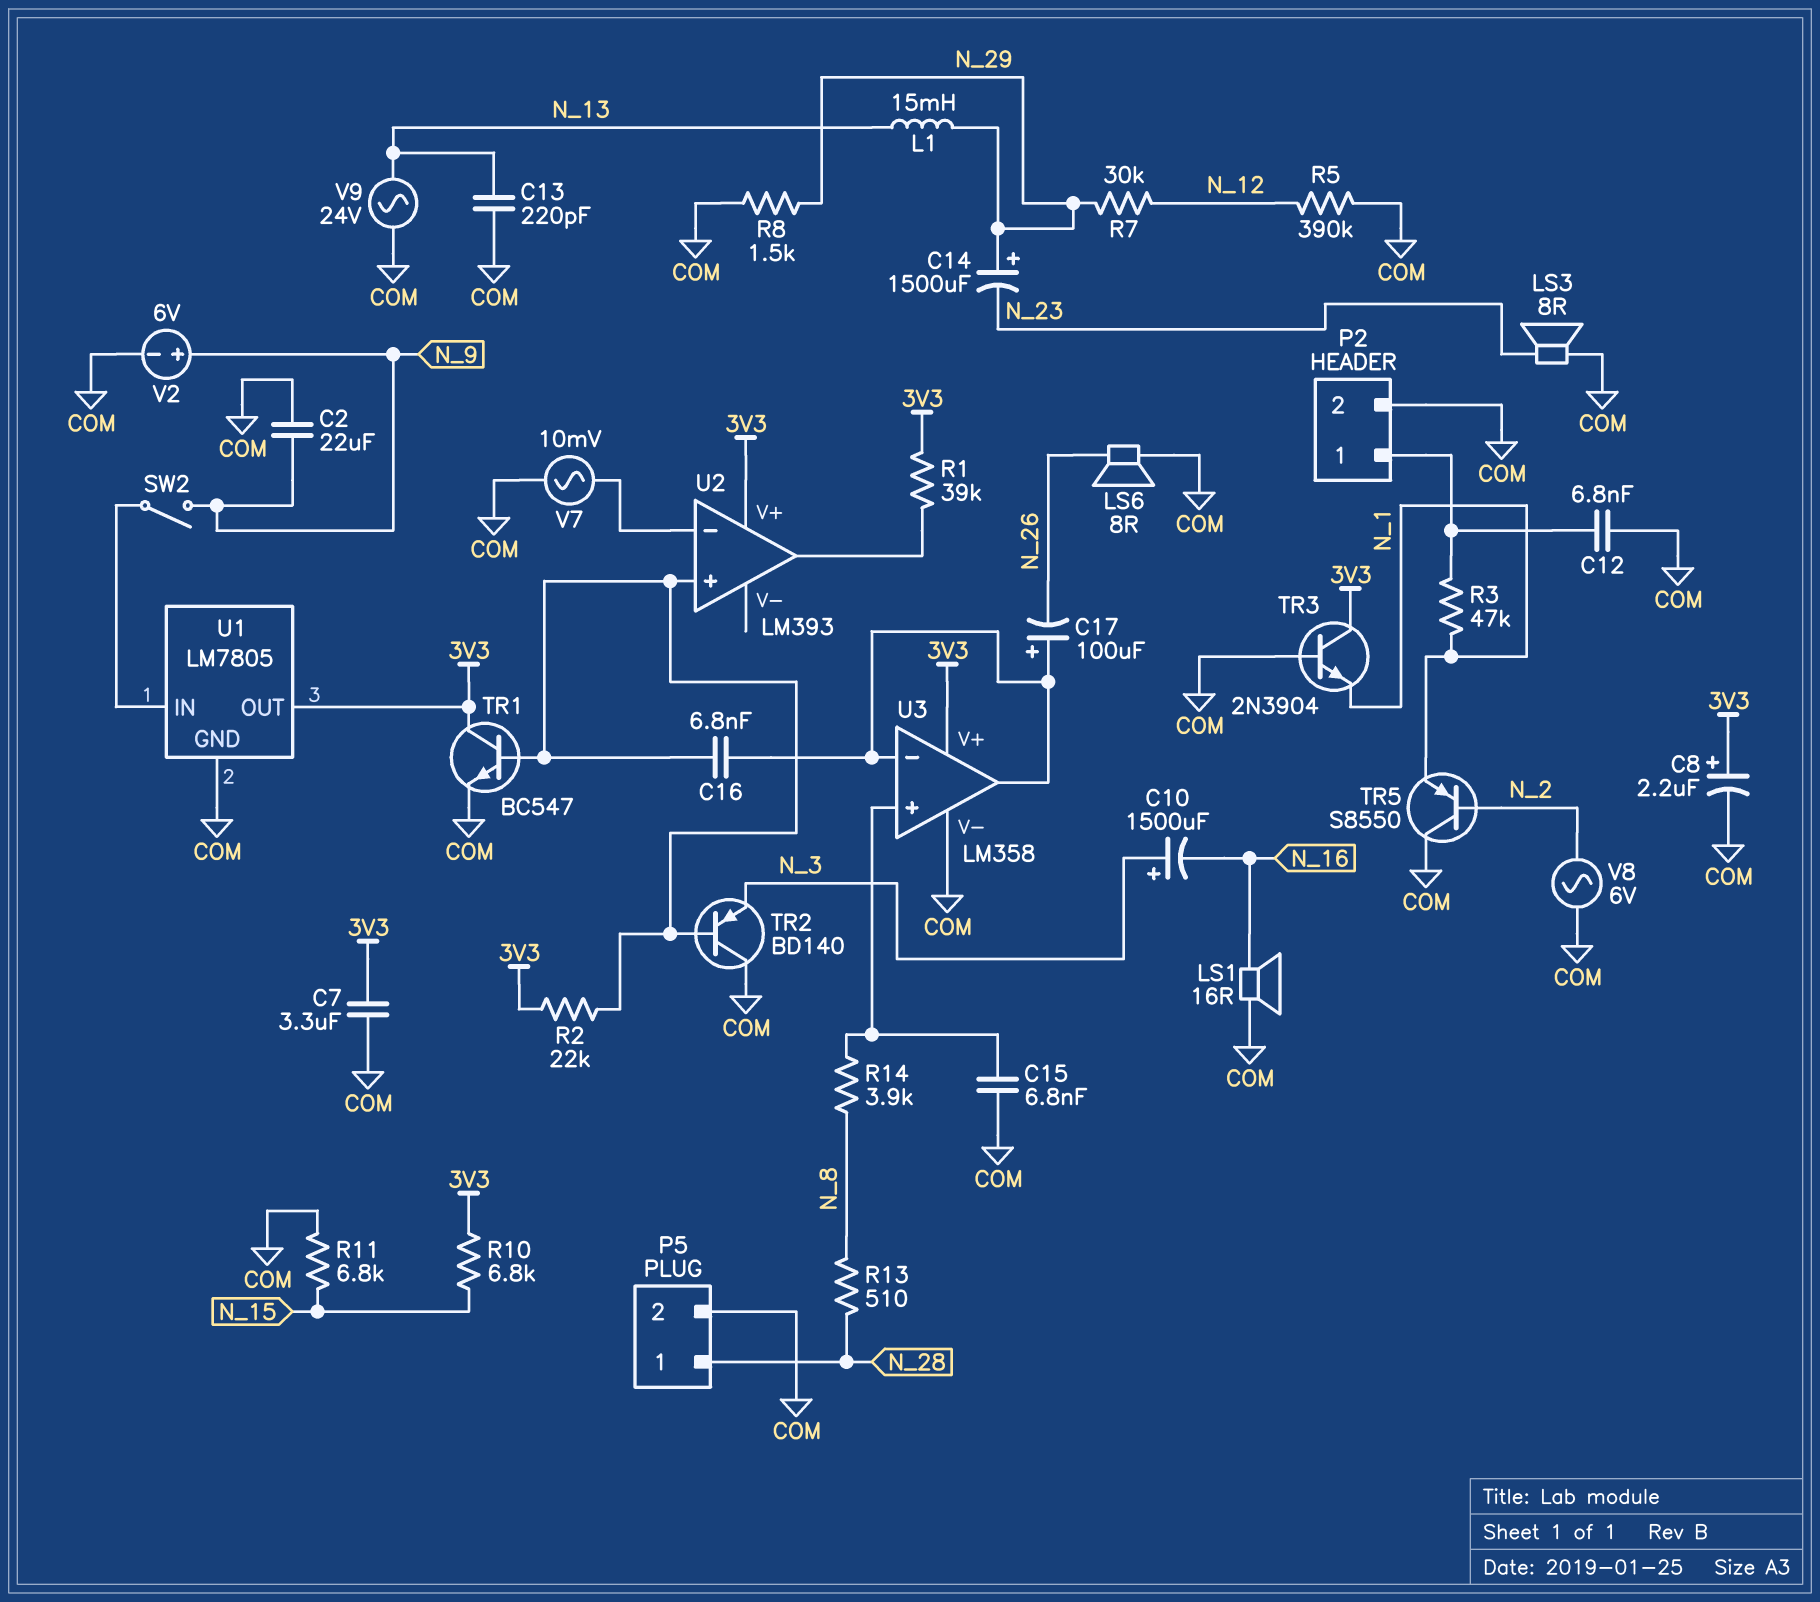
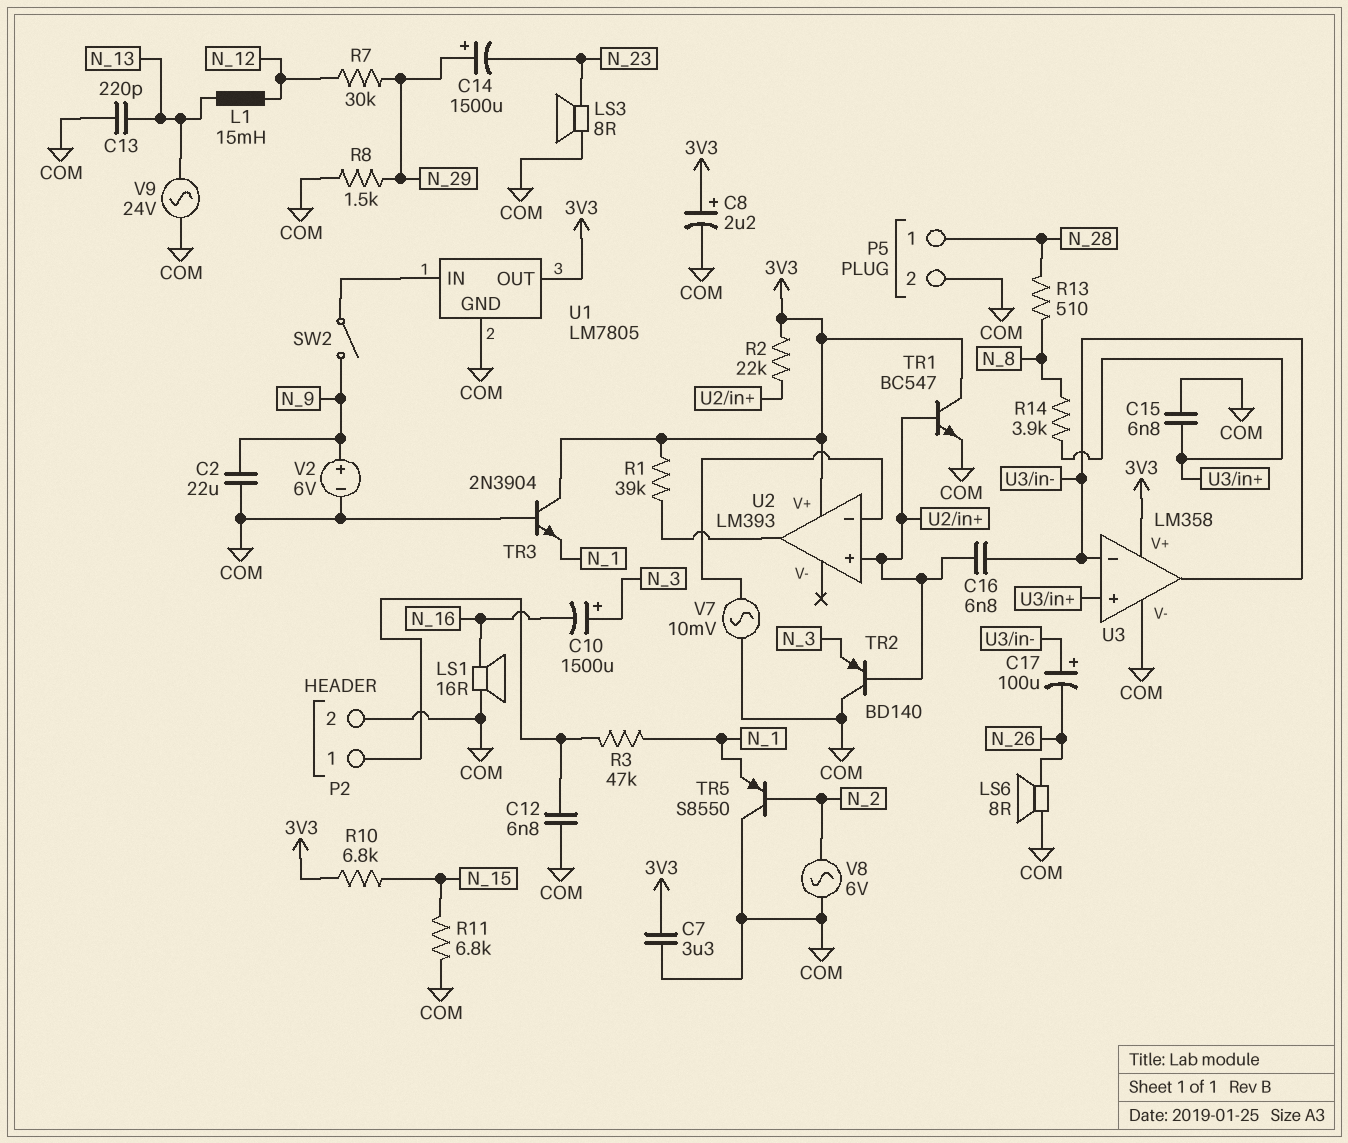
L1: 15mH (N_13, N_29) -> 15mH (N_12, N_13)
R5: 390k (COM, N_12) -> none

